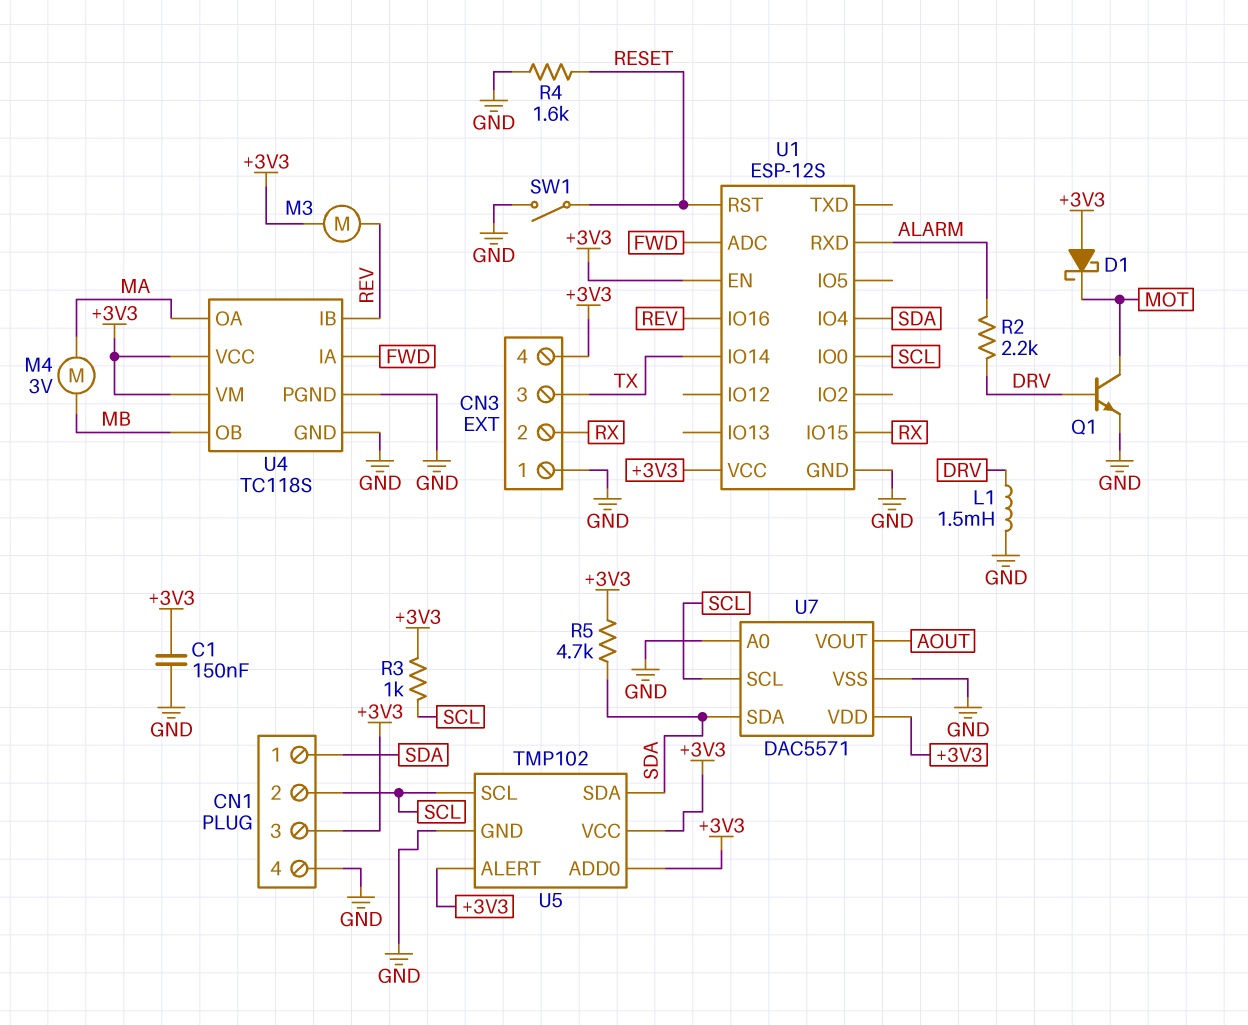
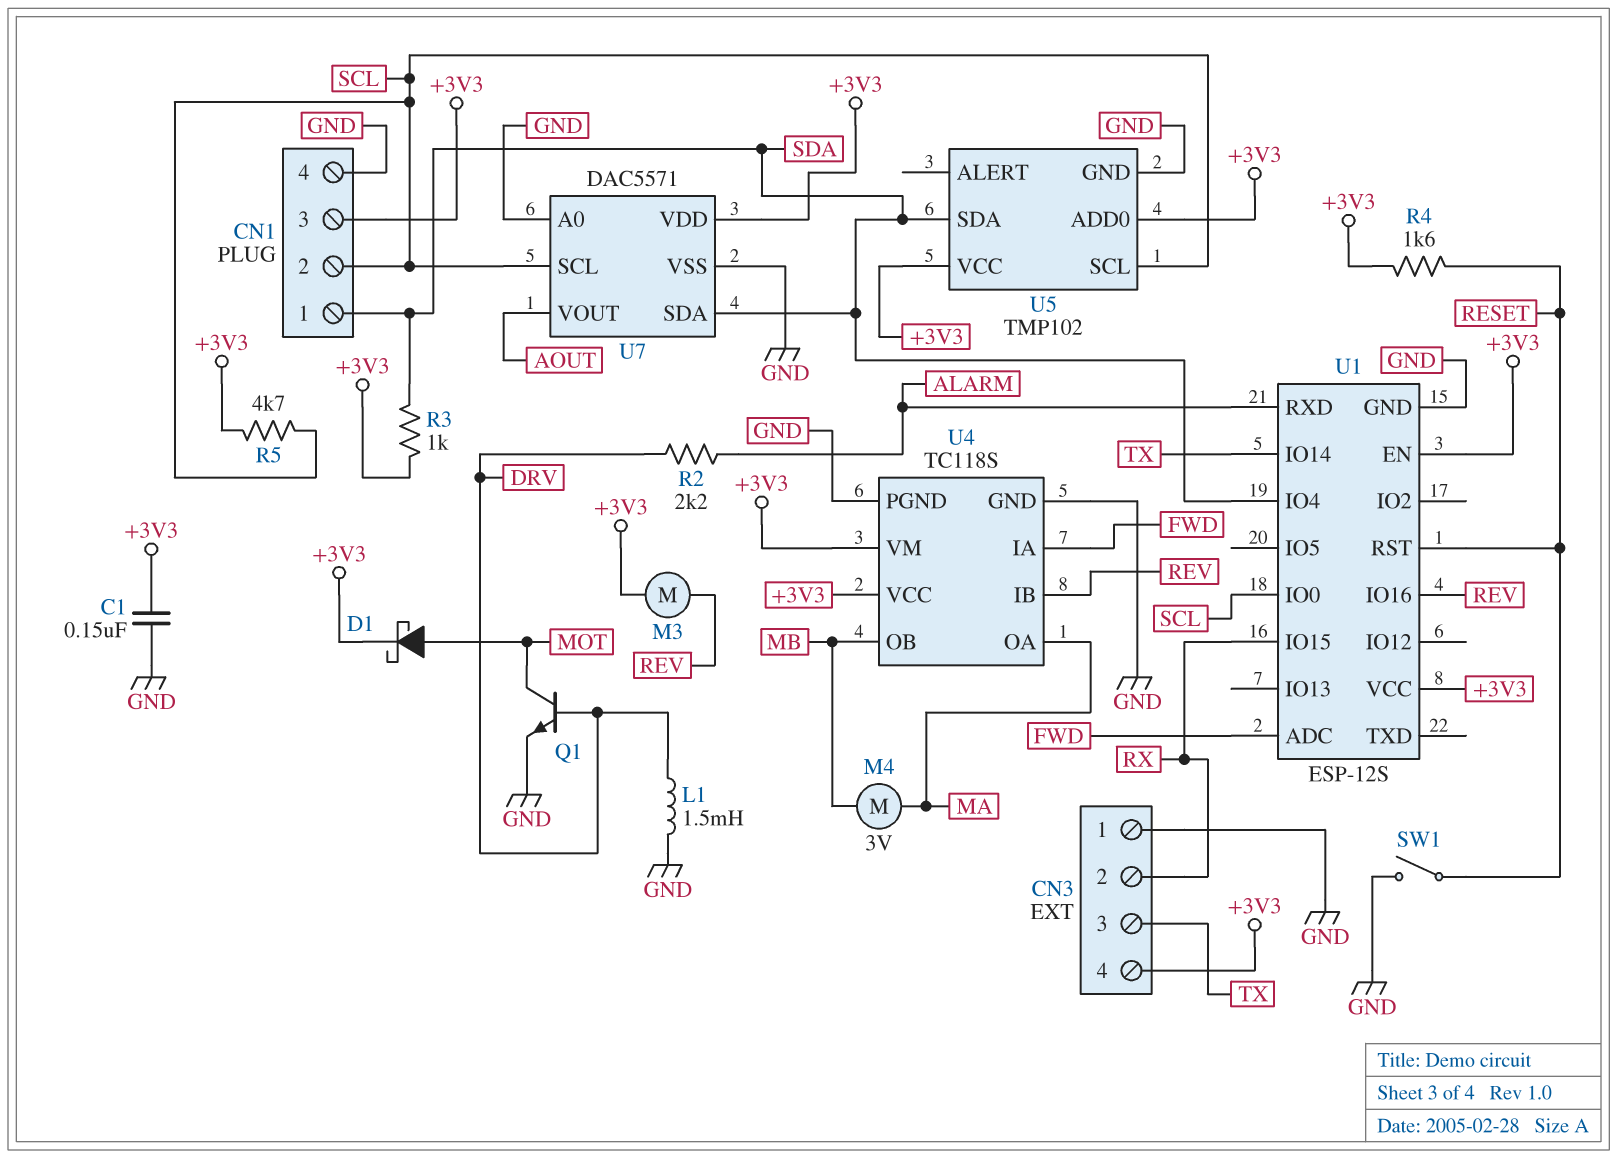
D1: schottky (A +3V3, K MOT) -> schottky (A MOT, K +3V3)
R3: 1k (+3V3, SCL) -> 1k (+3V3, SDA)
R4: 1.6k (GND, RESET) -> 1.6k (+3V3, RESET)
R5: 4.7k (+3V3, SDA) -> 4.7k (+3V3, SCL)
U5 pin ALERT: +3V3 -> none

